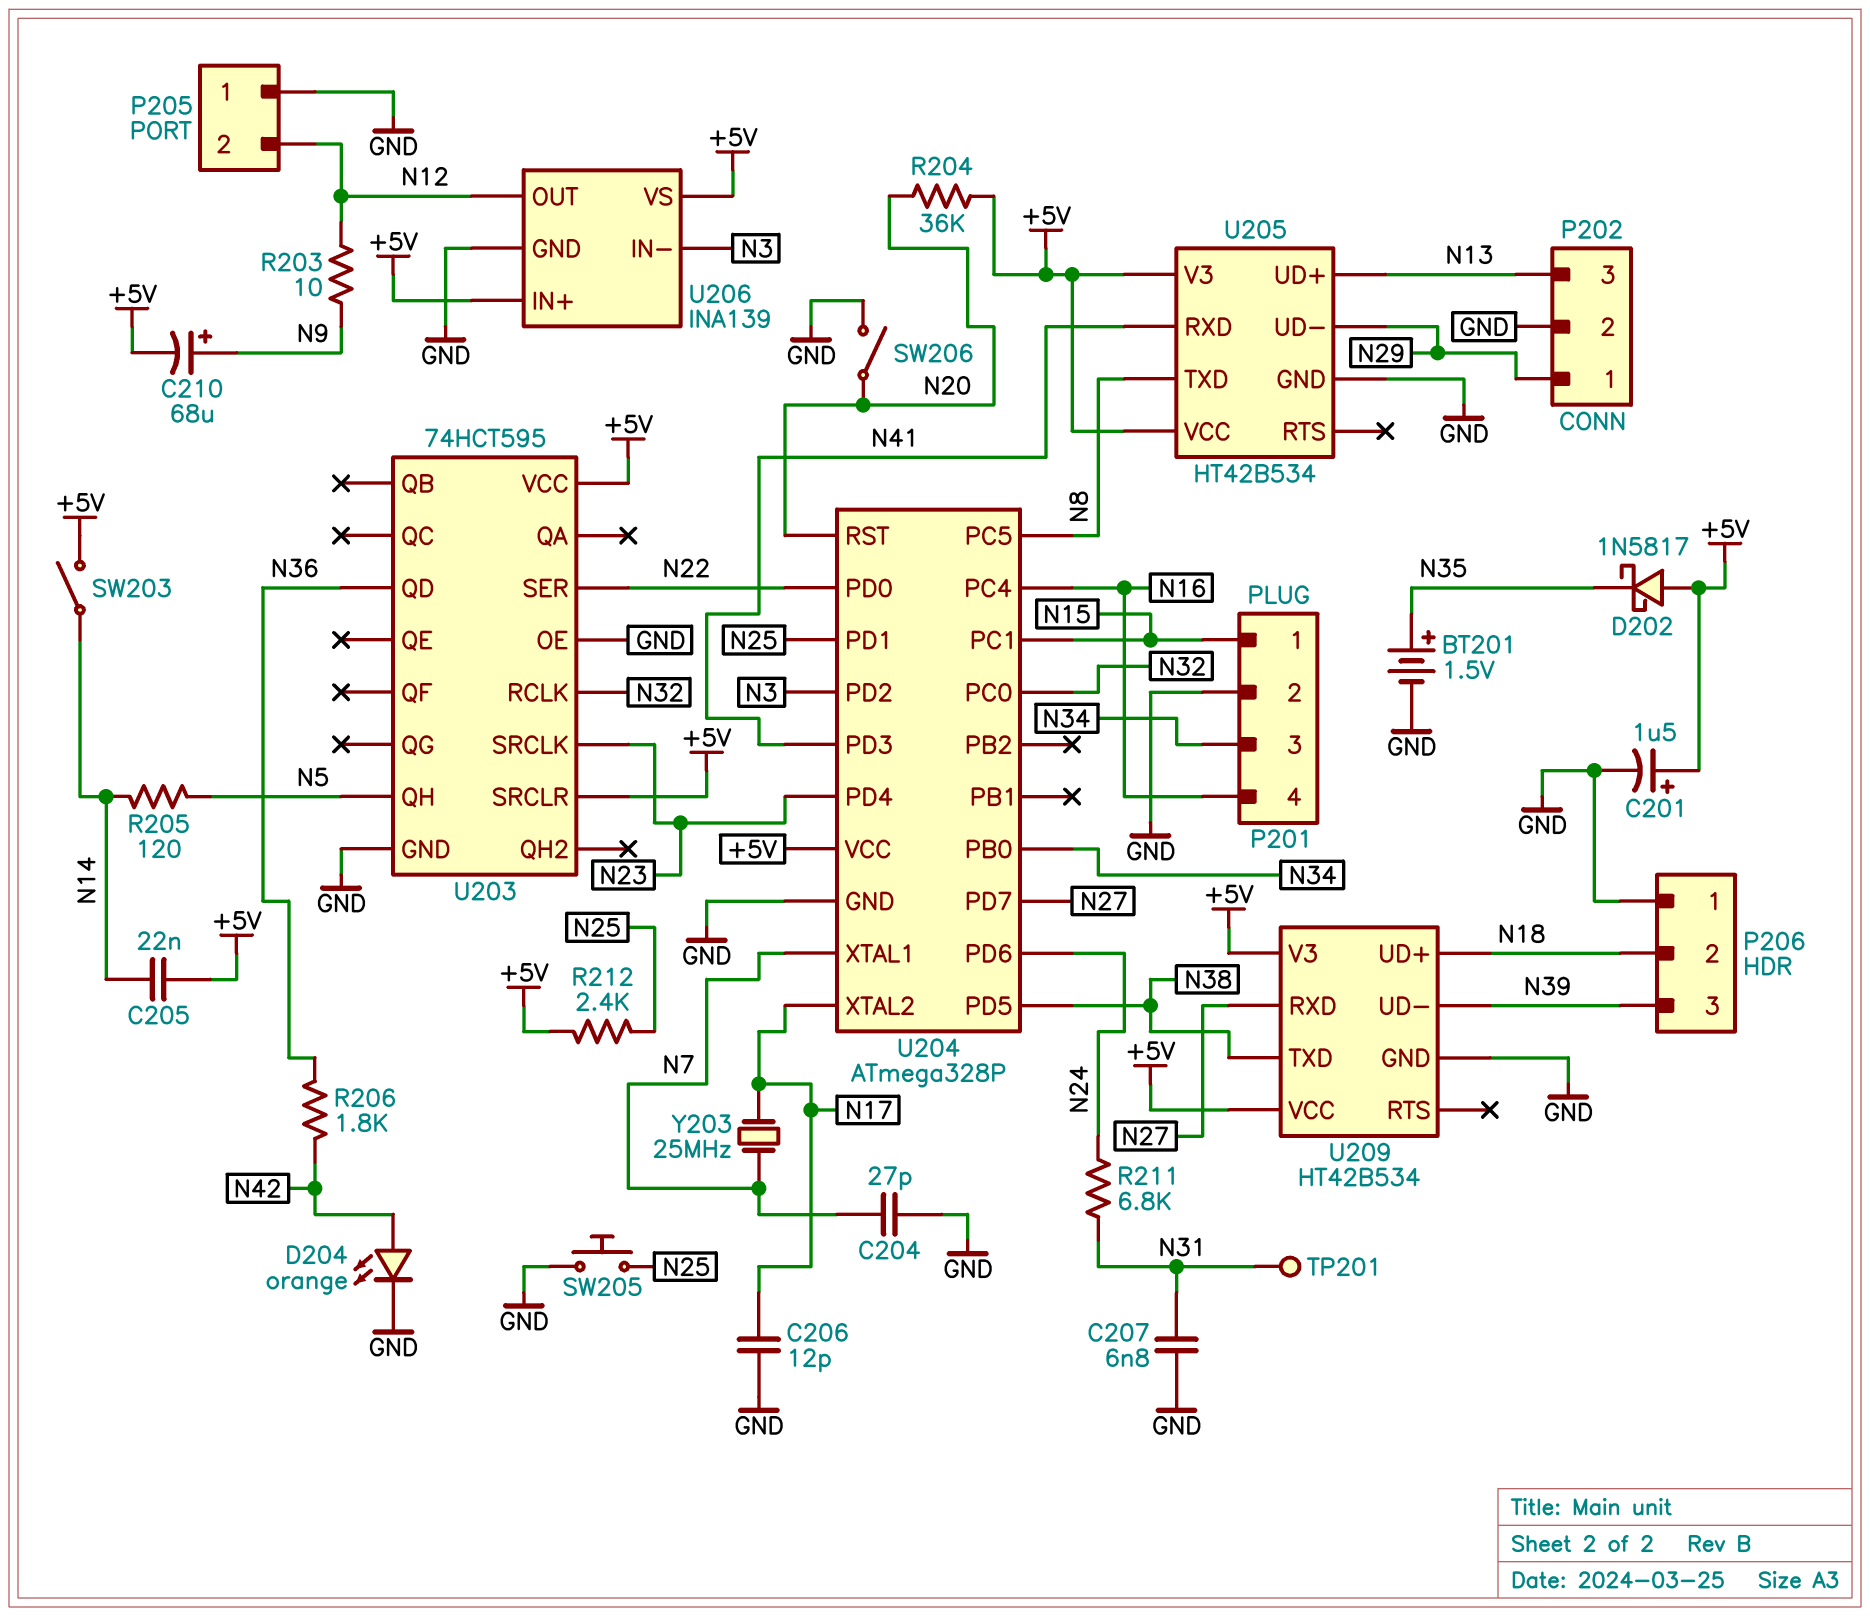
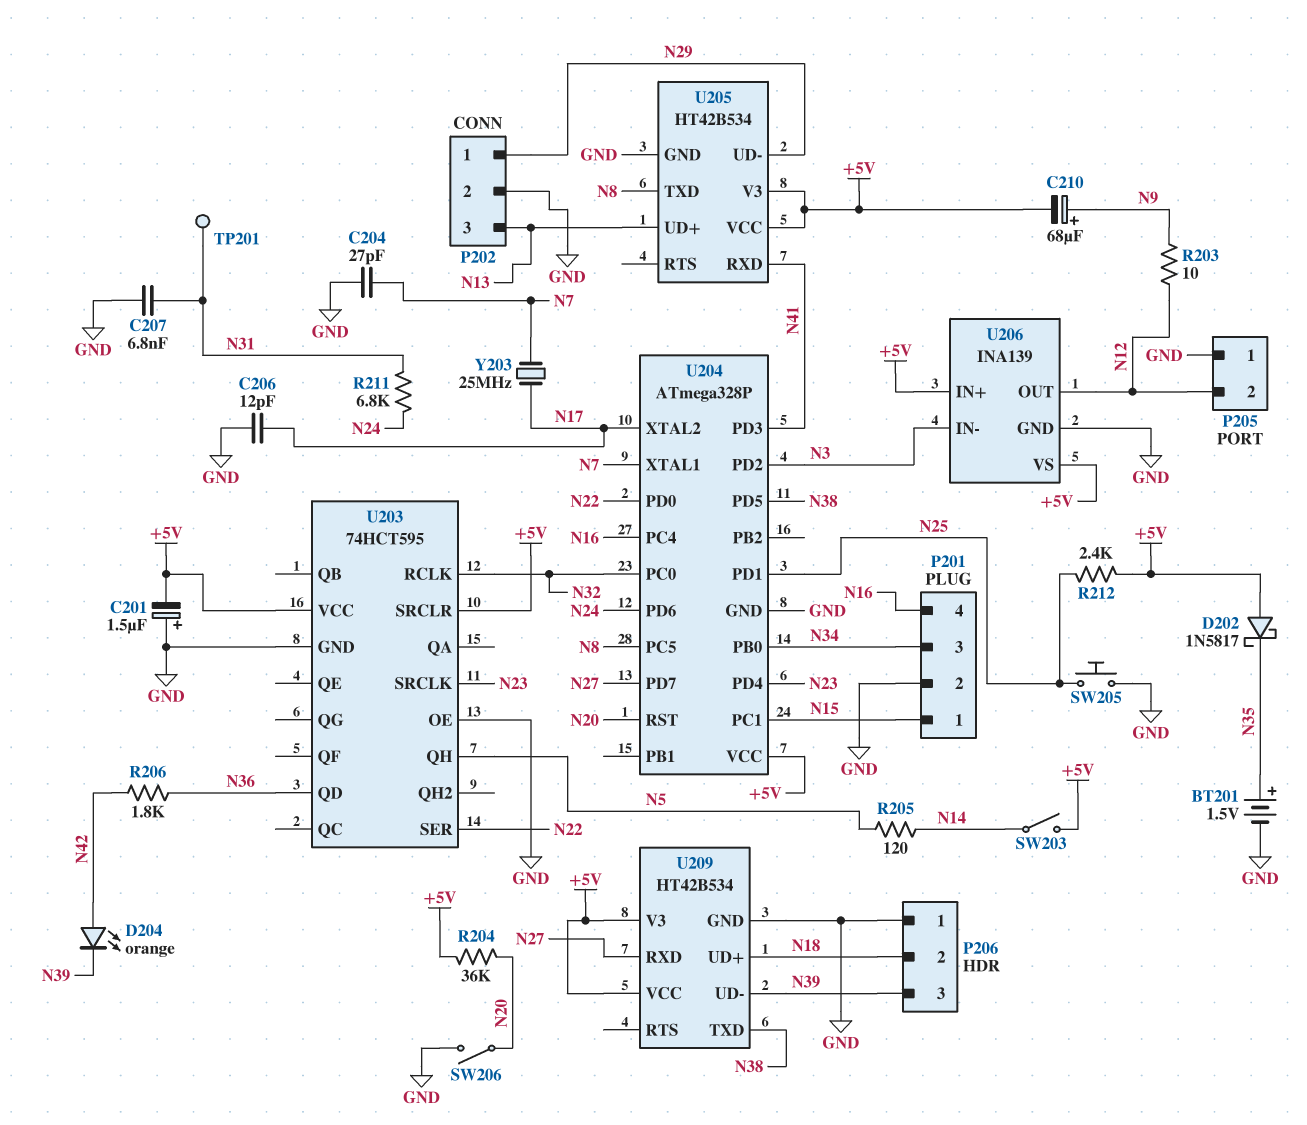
C201: 1.5uF (plus +5V, minus GND) -> 1.5uF (plus GND, minus +5V)
C205: 22nF (+5V, N14) -> none
D204: LED orange (A N42, K GND) -> LED orange (A N42, K N39)

